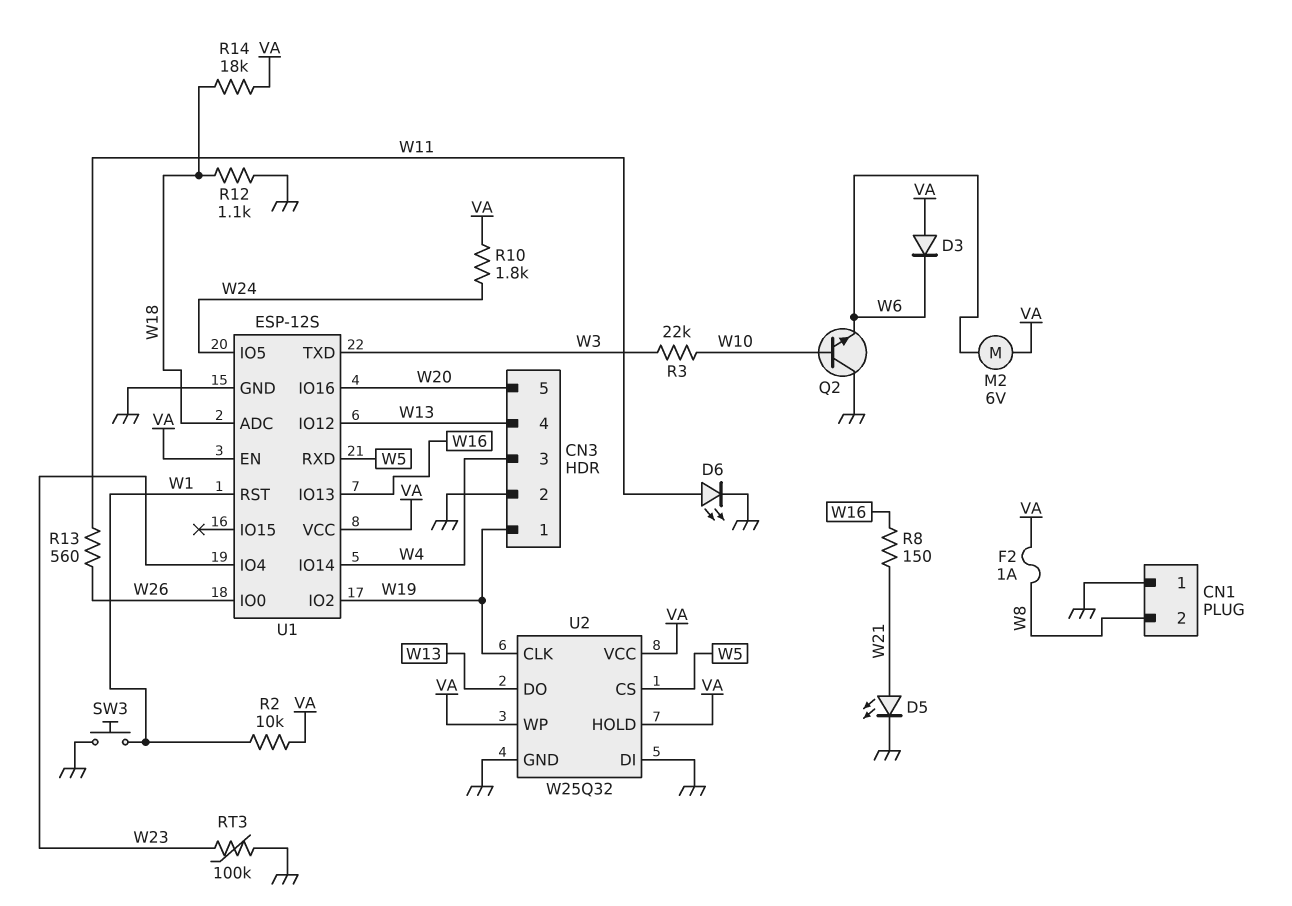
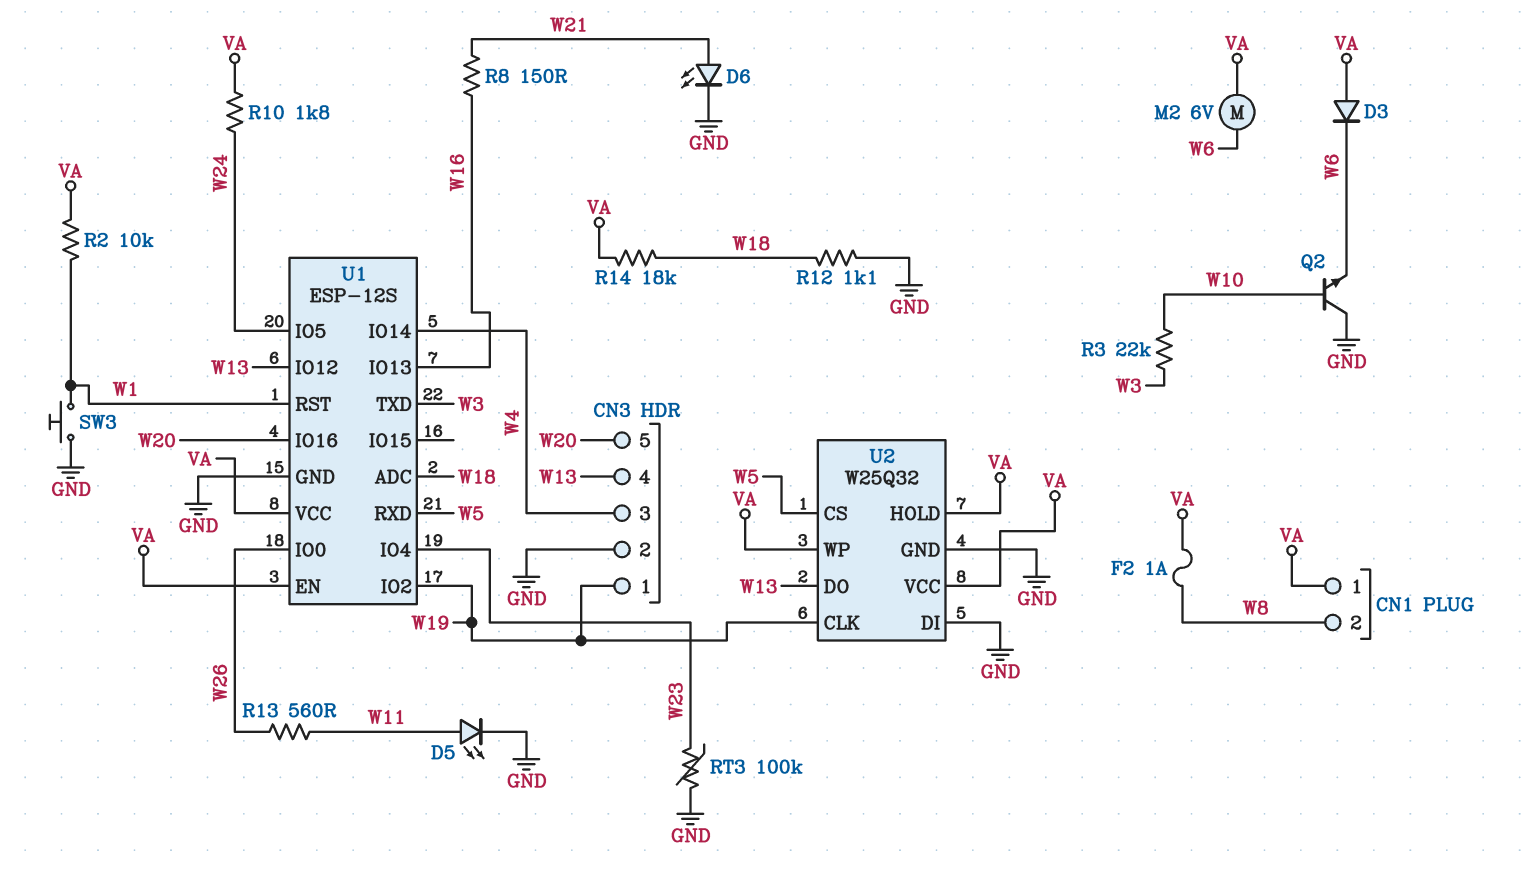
CN1 pin 1: GND -> VA
D5: LED (A W21, K GND) -> LED (A W11, K GND)
D6: LED (A W11, K GND) -> LED (A W21, K GND)

